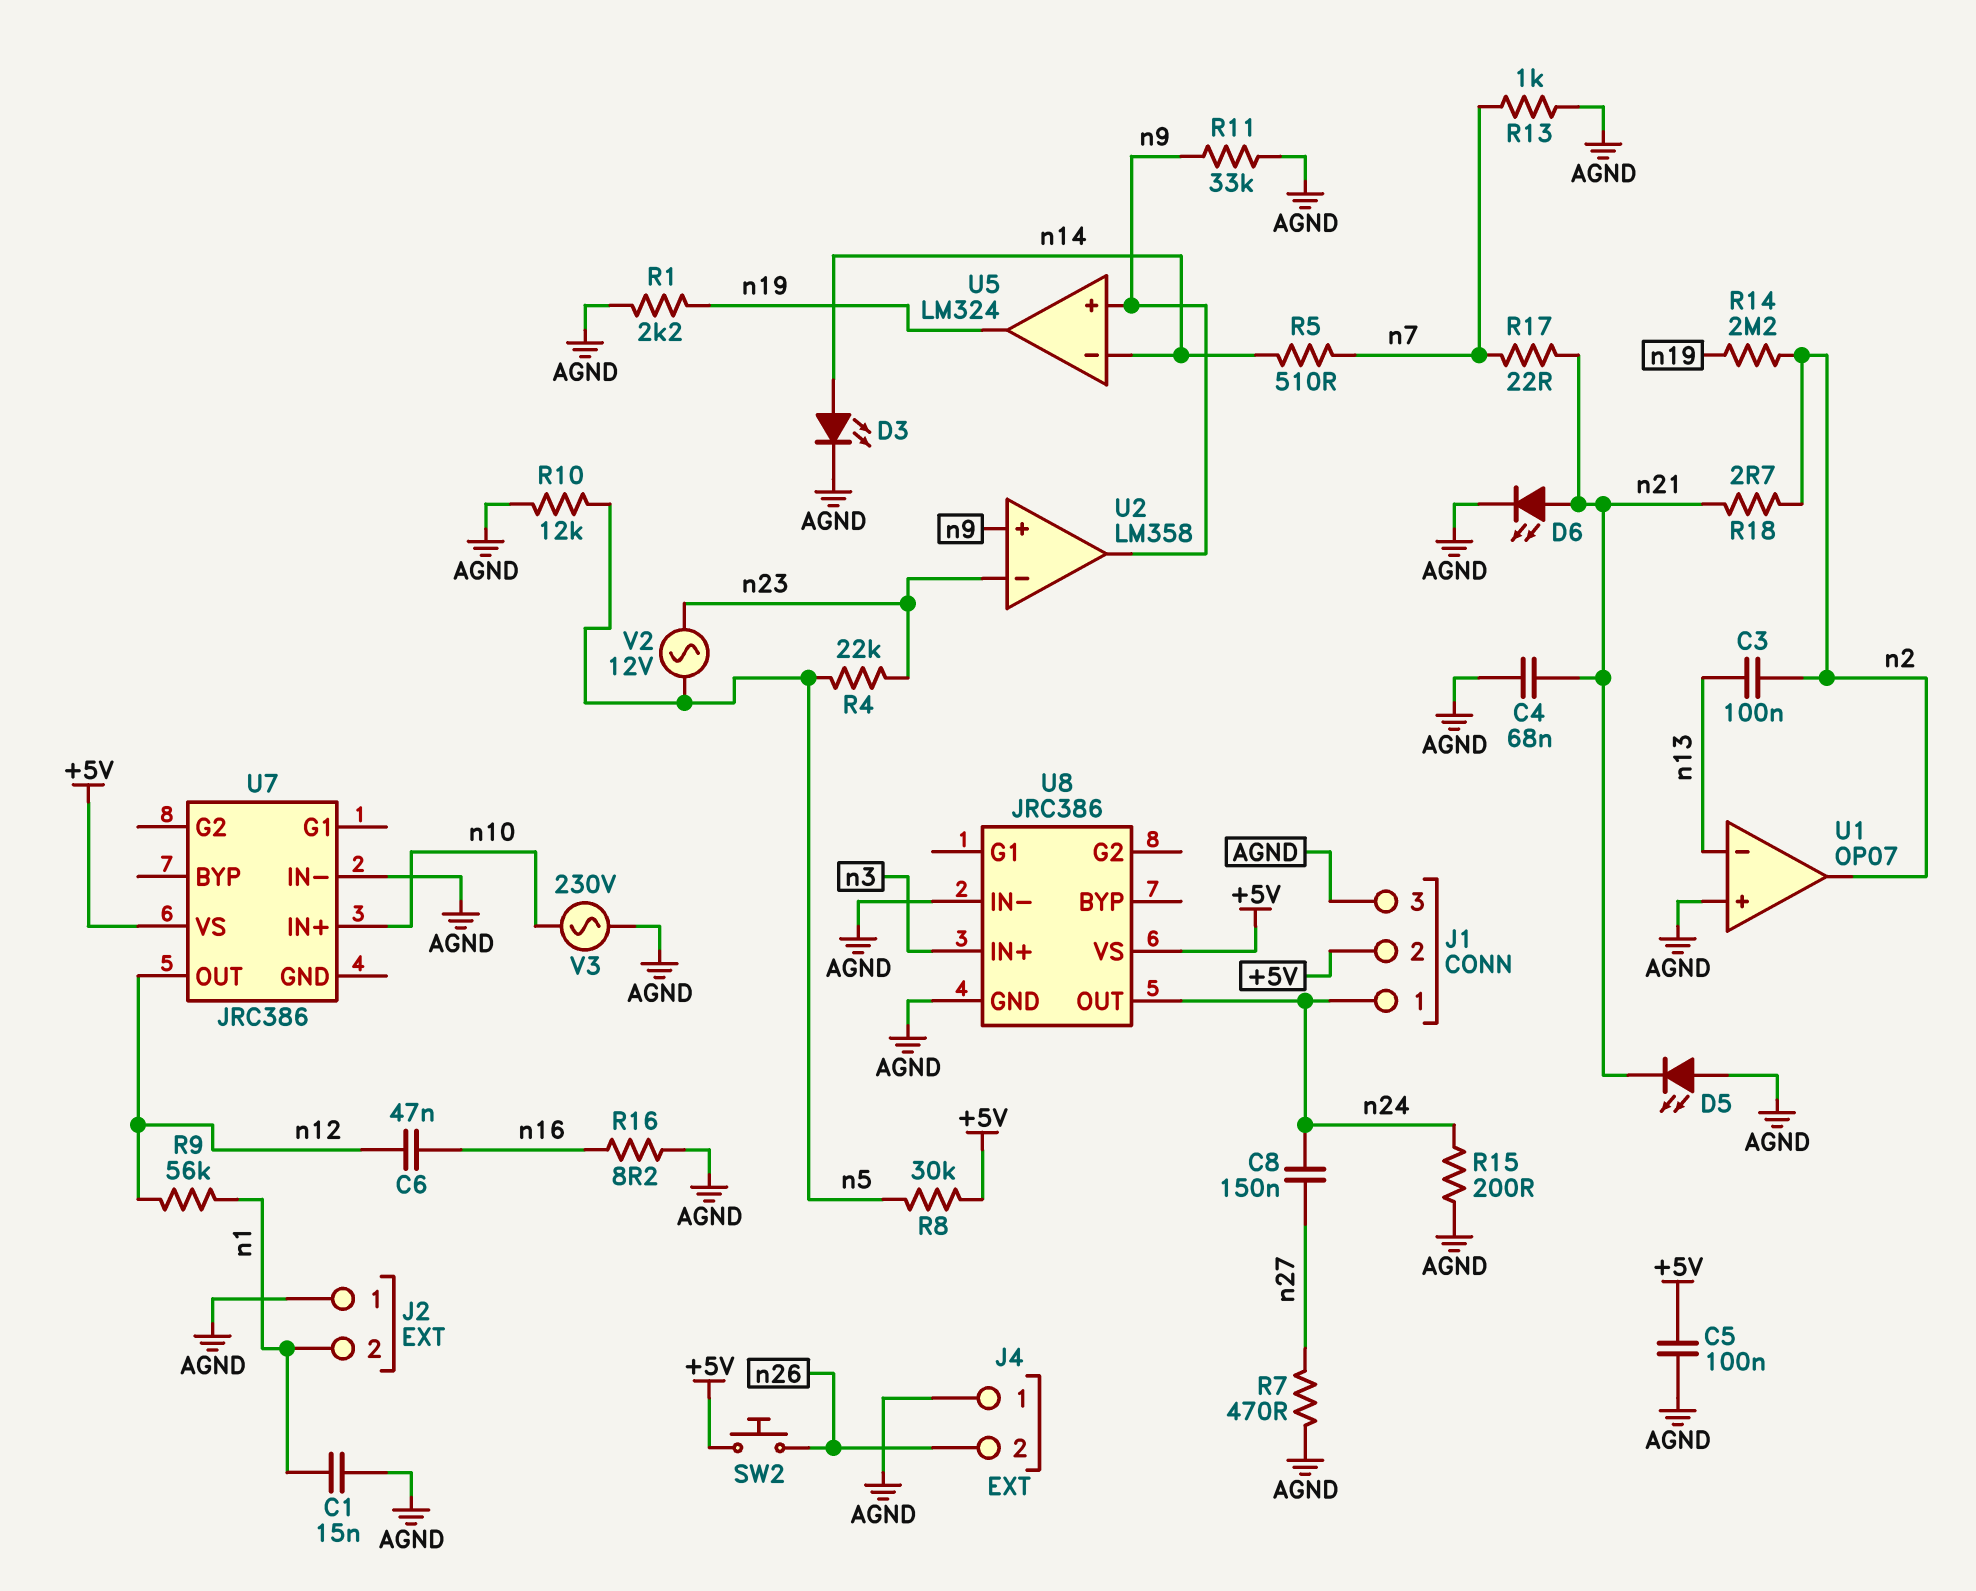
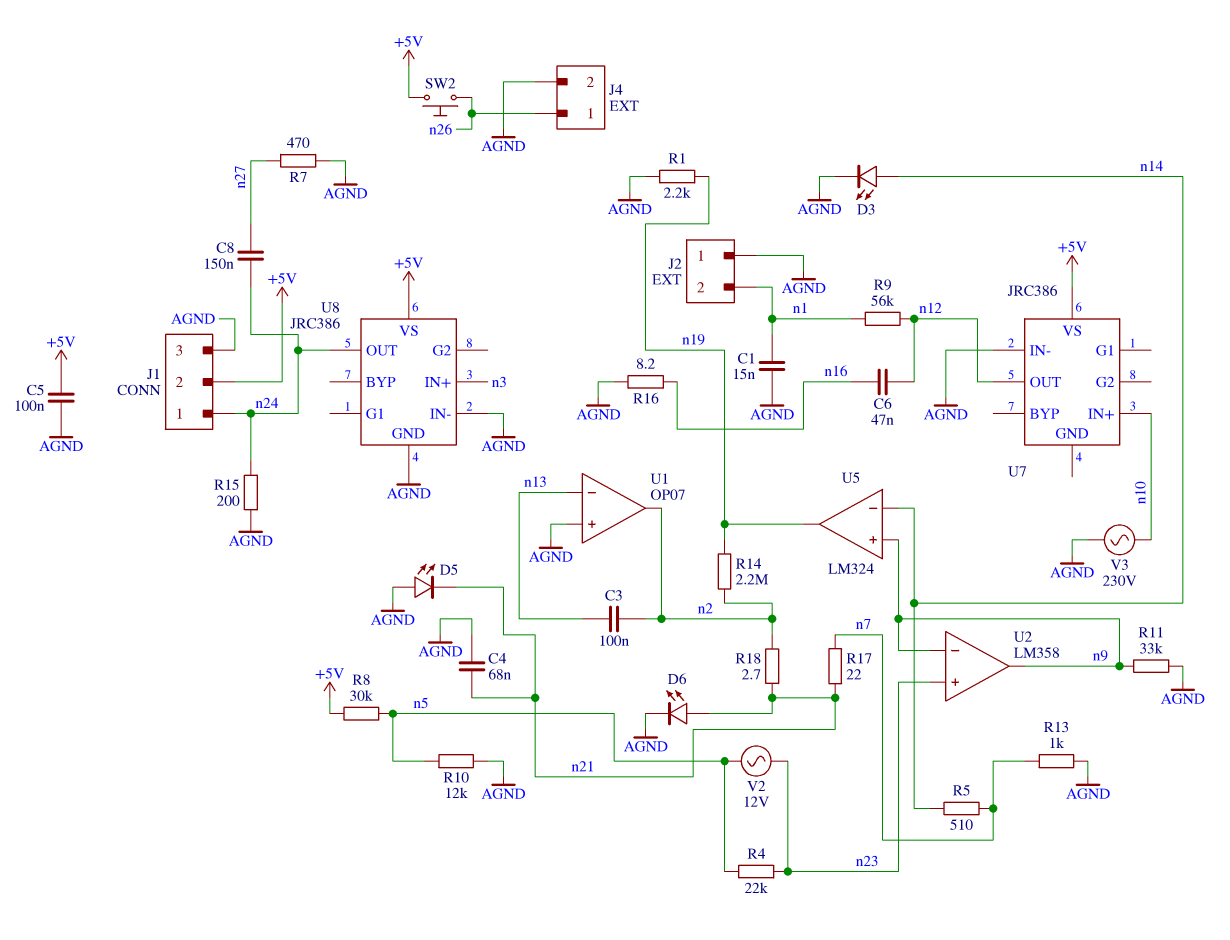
J4 pin 1: AGND -> n26
J4 pin 2: n26 -> AGND
U2 pin in+: n9 -> n23
U2 pin in-: n23 -> n9

